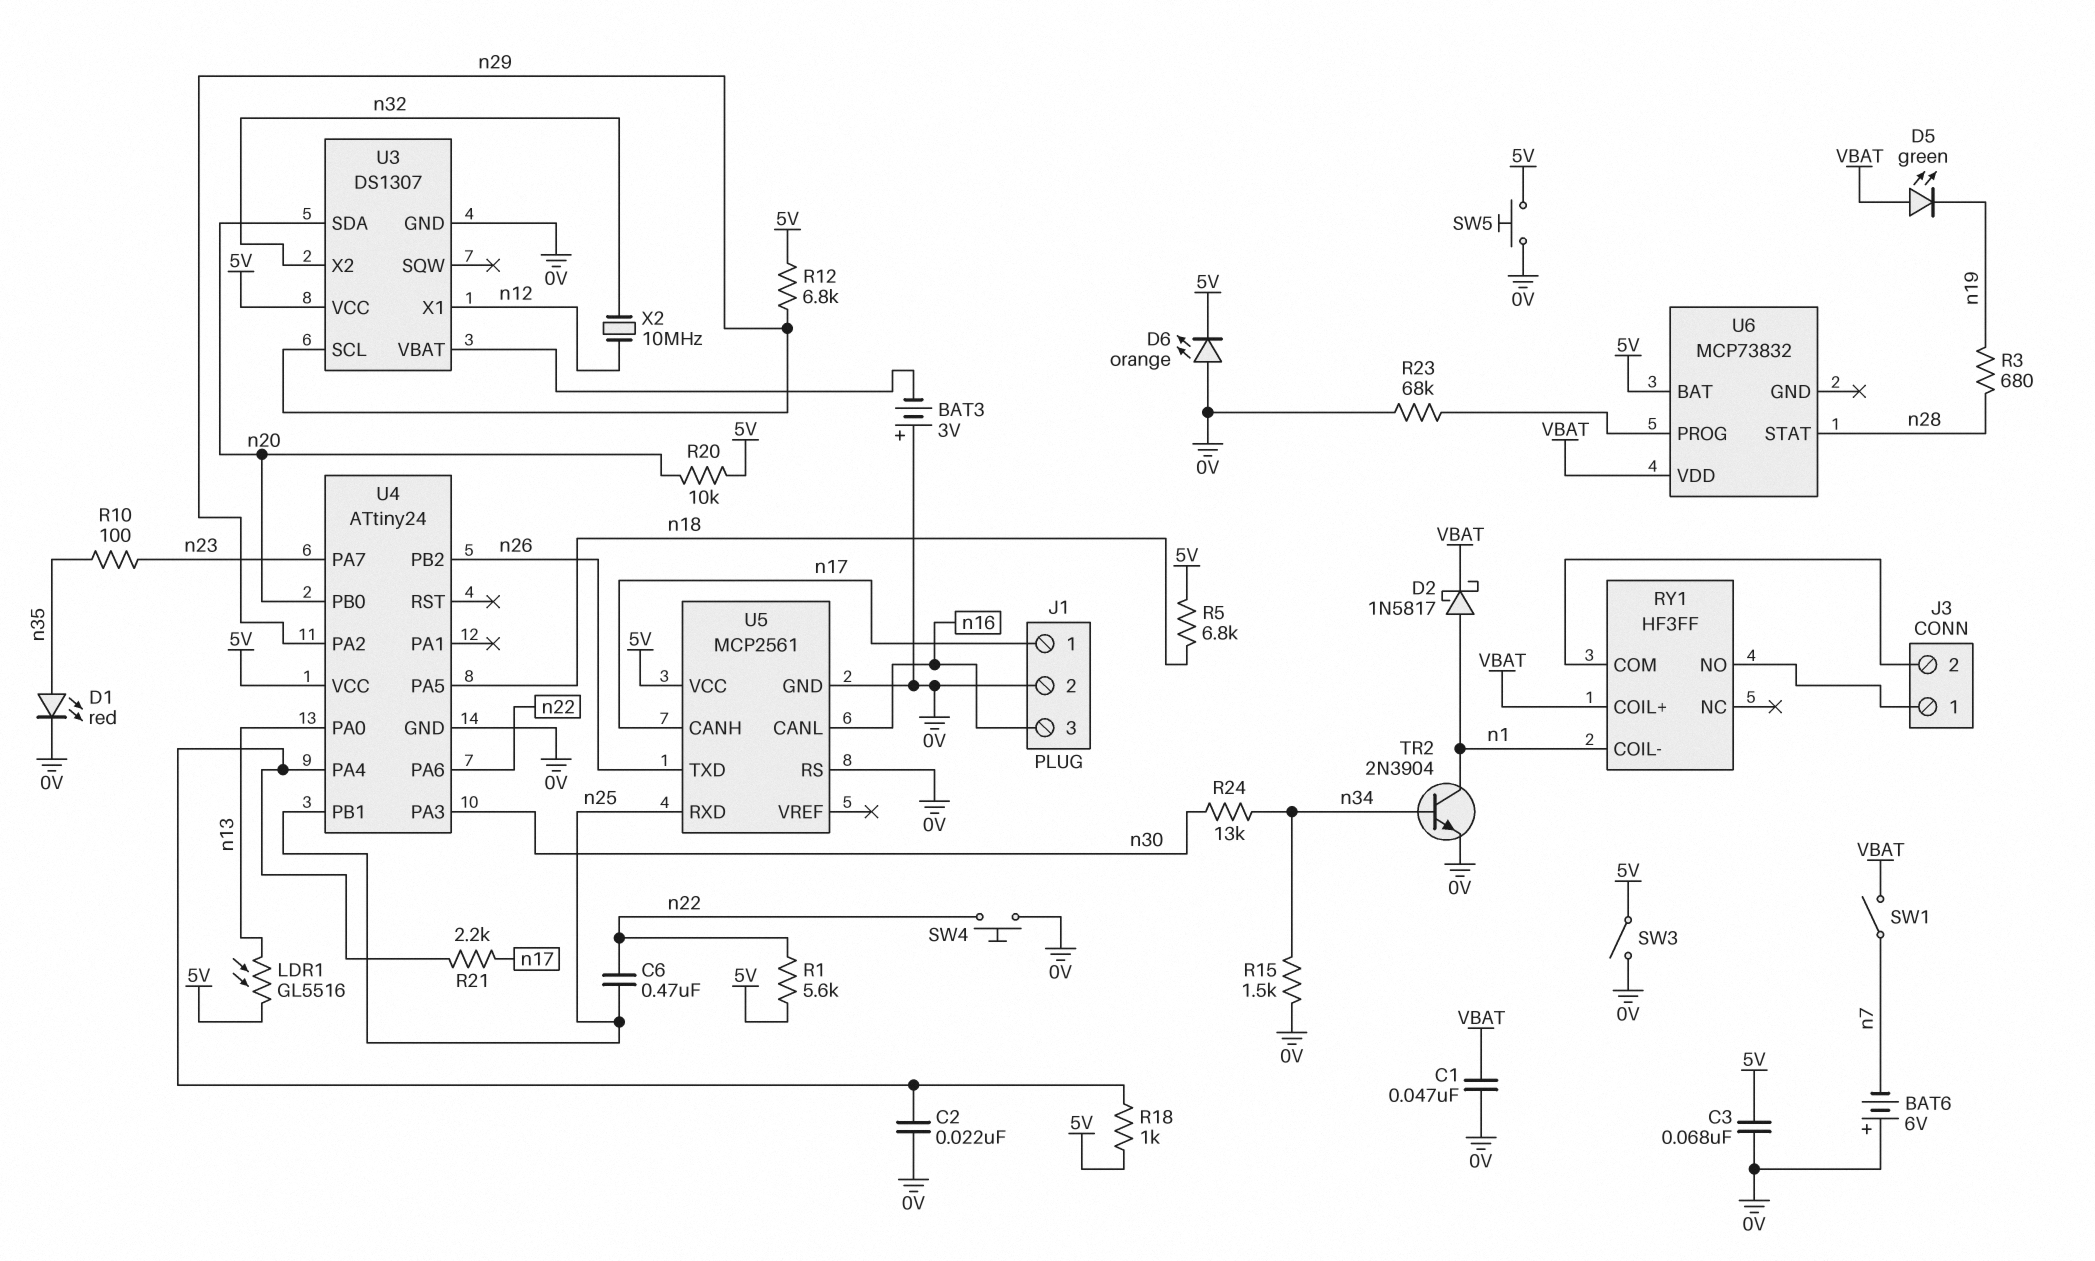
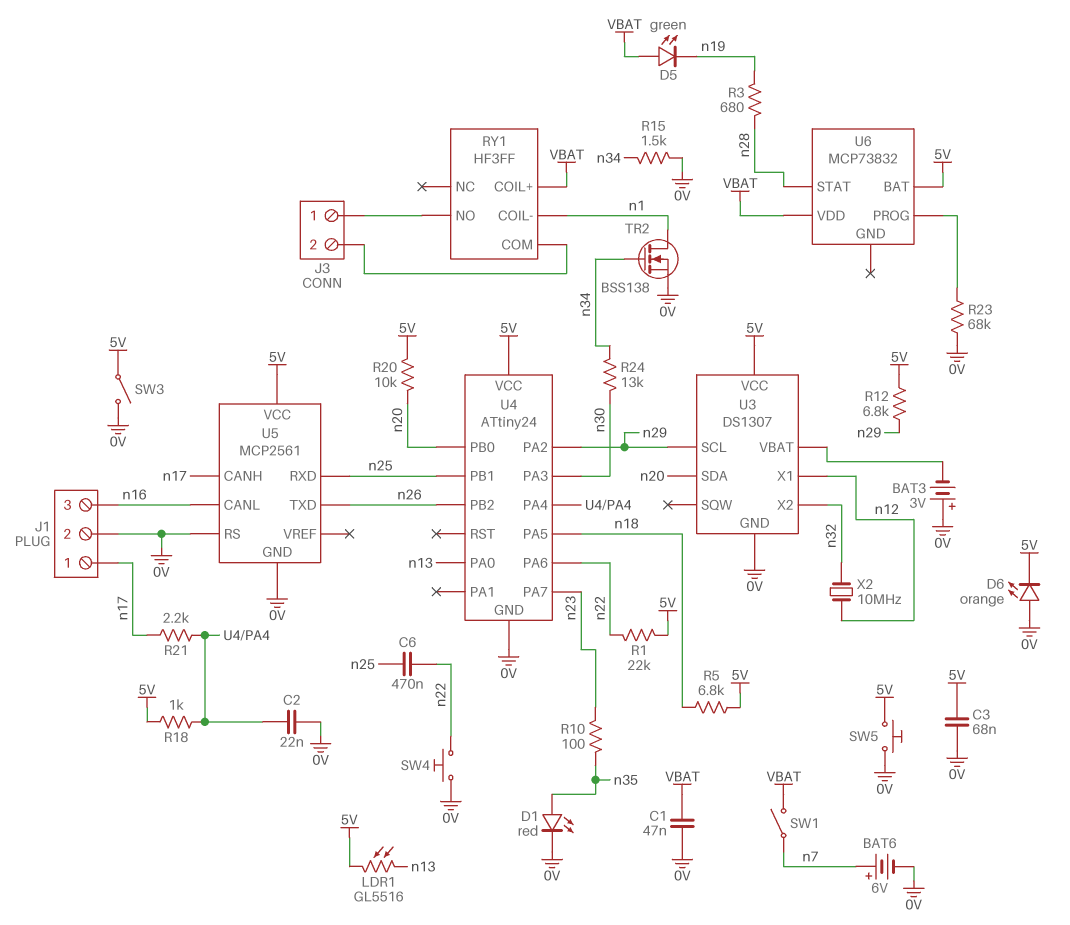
BAT6: 6V (plus 0V, minus n7) -> 6V (plus n7, minus 0V)
D2: schottky 1N5817 (A n1, K VBAT) -> none
R1: 5.6k (5V, n22) -> 22k (5V, n22)
TR2: NPN 2N3904 (B n34, C n1, E 0V) -> NMOS BSS138 (G n34, D n1, S 0V)

